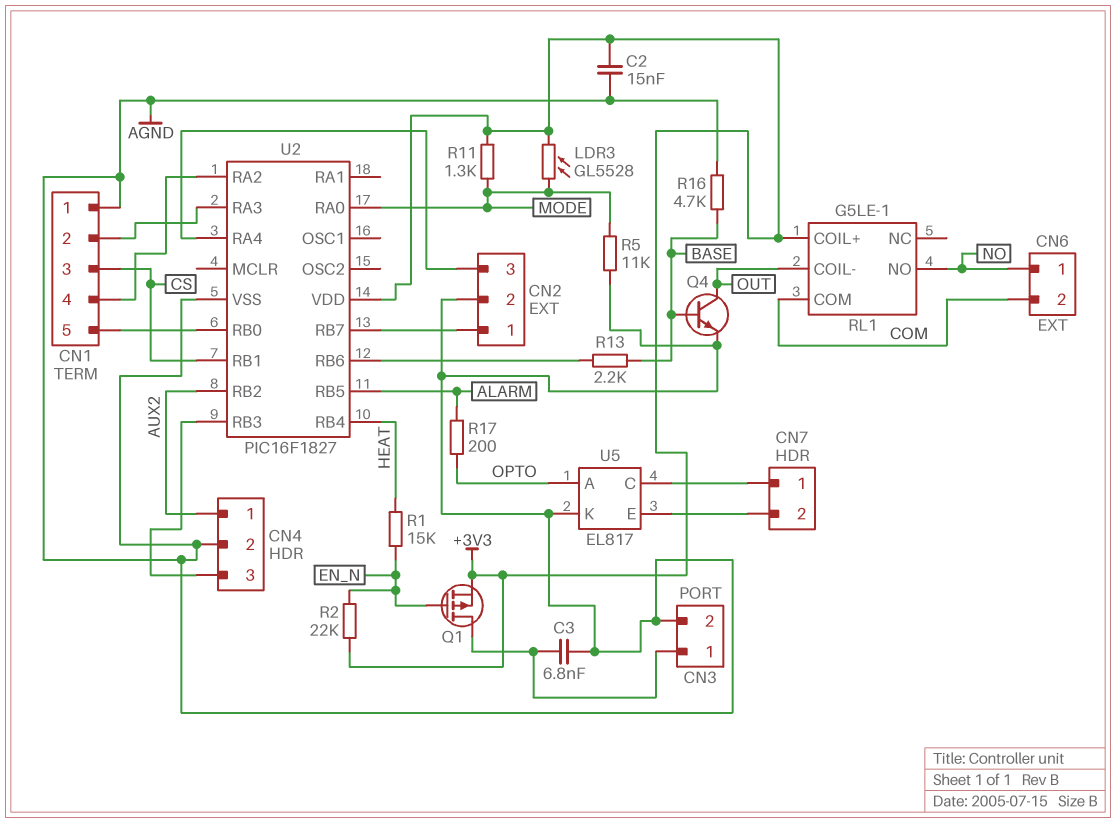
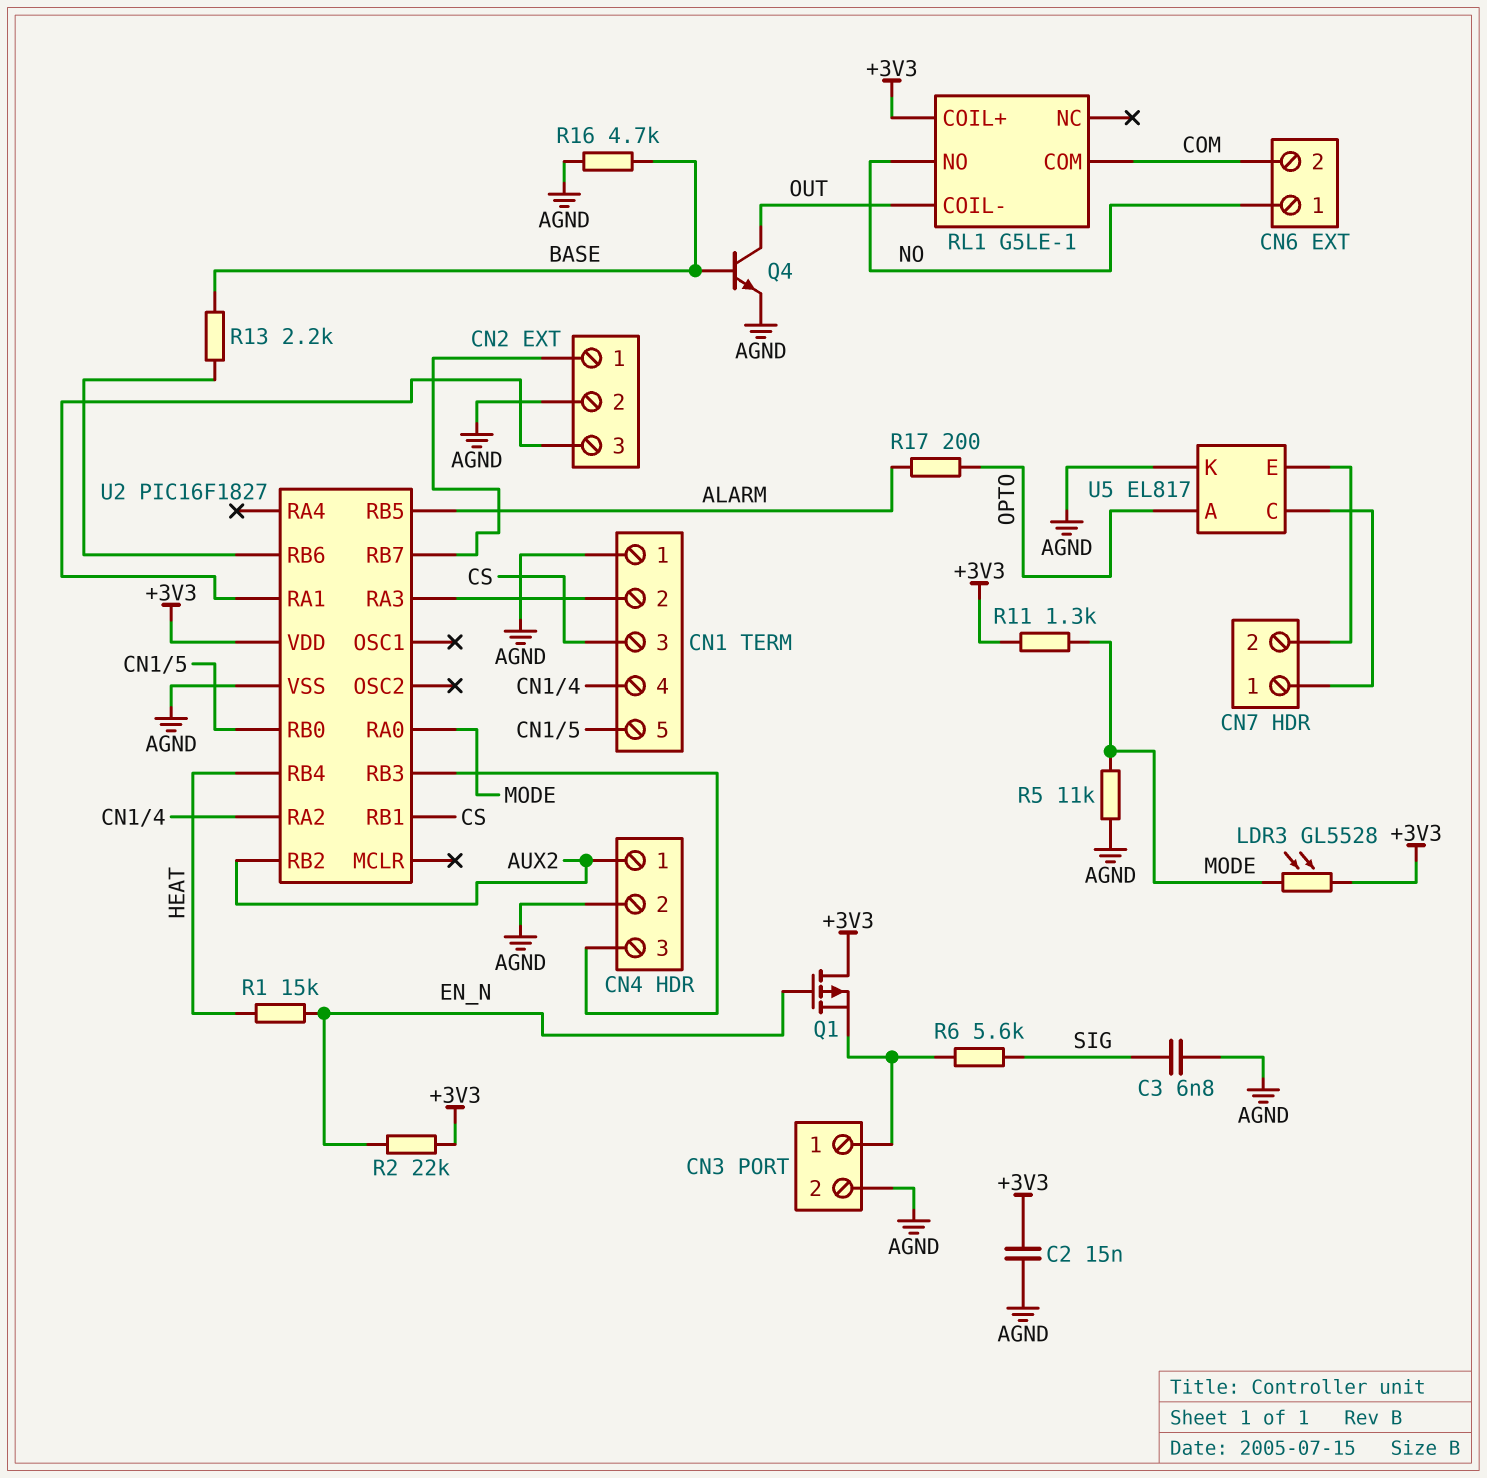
C3: 6.8nF (AGND, CN3/1) -> 6.8nF (AGND, SIG)
Q1: PMOS (G EN_N, D CN3/1, S +3V3) -> PMOS (G EN_N, D +3V3, S CN3/1)
R6: none -> 5.6k (CN3/1, SIG)
U2 pin RA1: none -> CN2/3
U2 pin RA4: CN2/3 -> none

